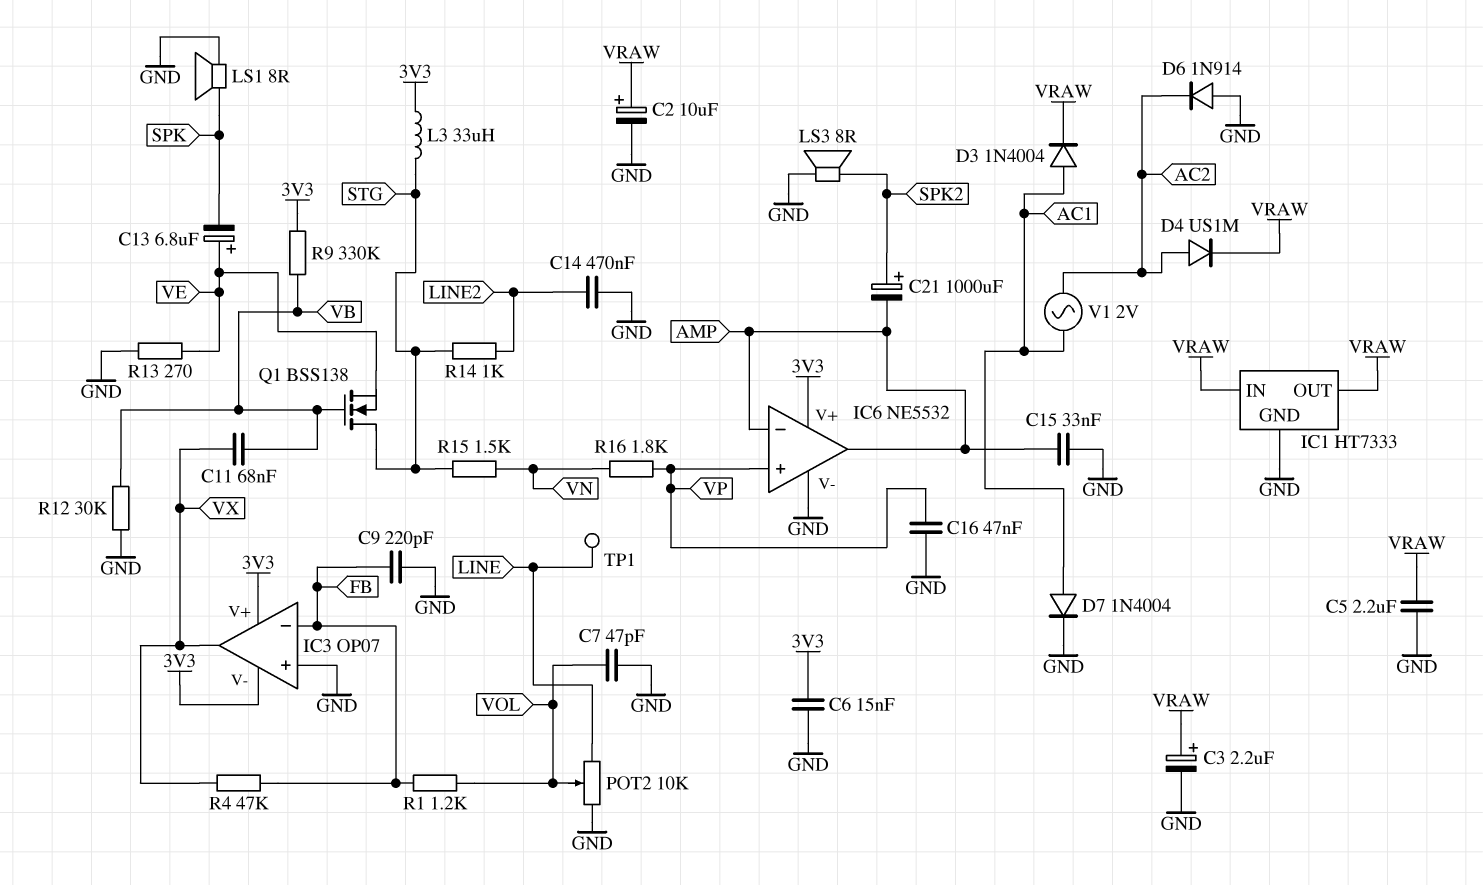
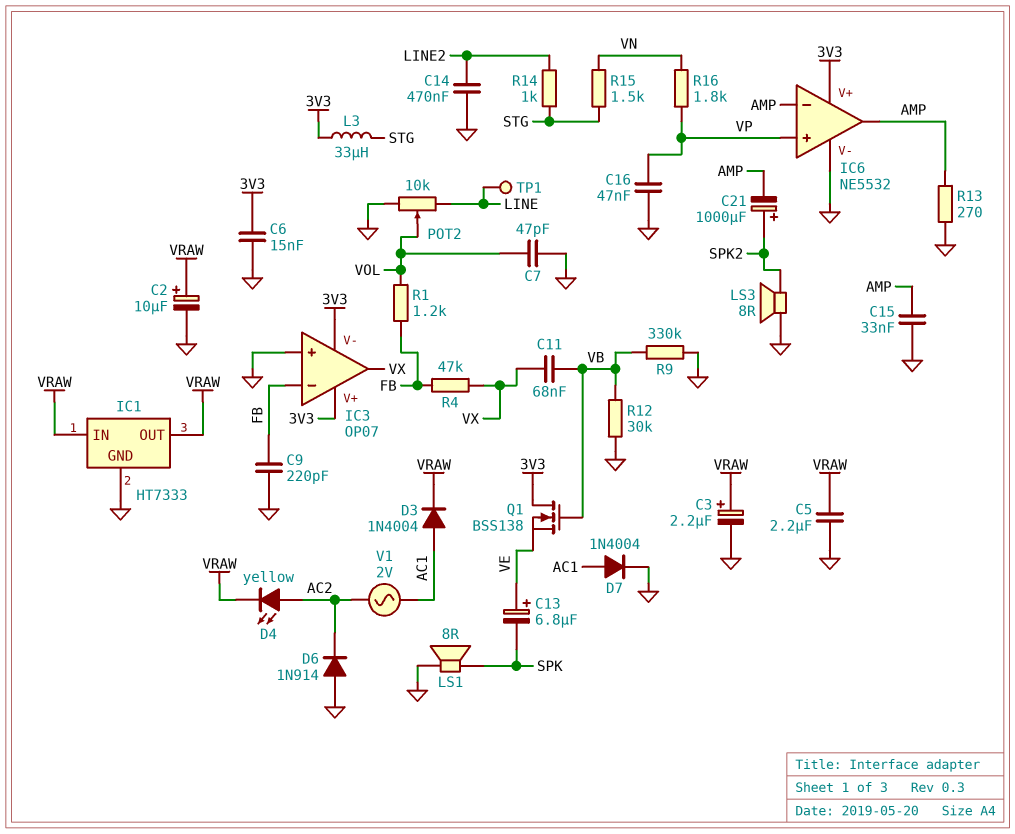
D4: diode US1M (A AC2, K VRAW) -> LED yellow (A AC2, K VRAW)
Q1: NMOS BSS138 (G VB, D STG, S VE) -> NMOS BSS138 (G VB, D 3V3, S VE)
R9: 330k (3V3, VB) -> 330k (GND, VB)
R13: 270 (GND, VE) -> 270 (AMP, GND)

